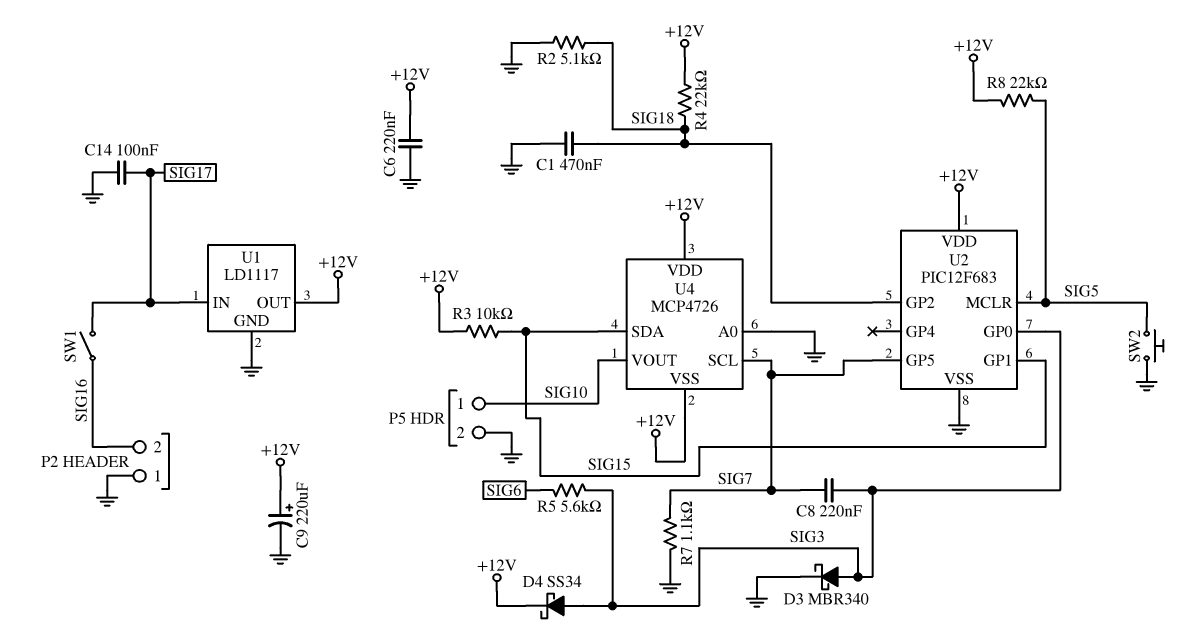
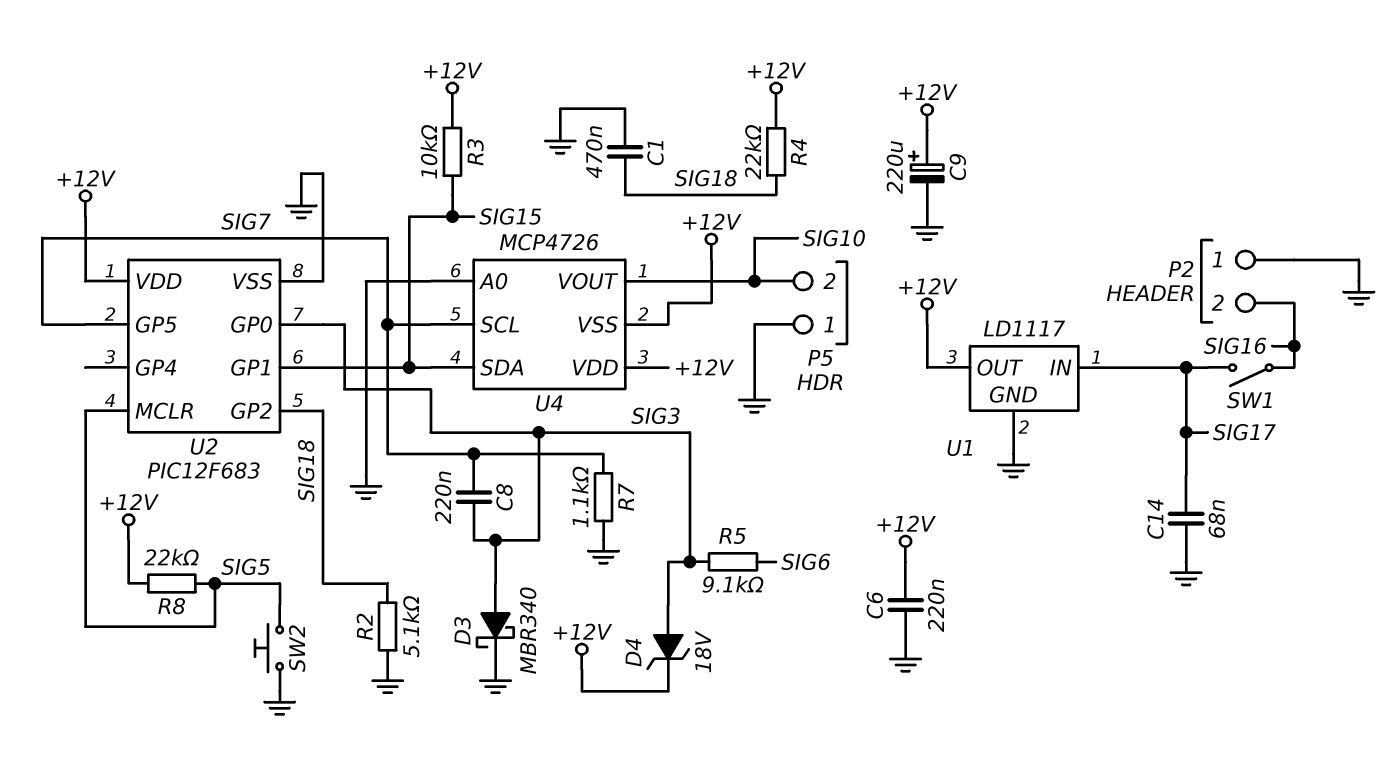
C14: 100nF (GND, SIG17) -> 68nF (GND, SIG17)
D4: schottky SS34 (A SIG3, K +12V) -> zener 18V (A SIG3, K +12V)
P5 pin 1: SIG10 -> GND
P5 pin 2: GND -> SIG10
R5: 5.6k (SIG3, SIG6) -> 9.1k (SIG3, SIG6)

